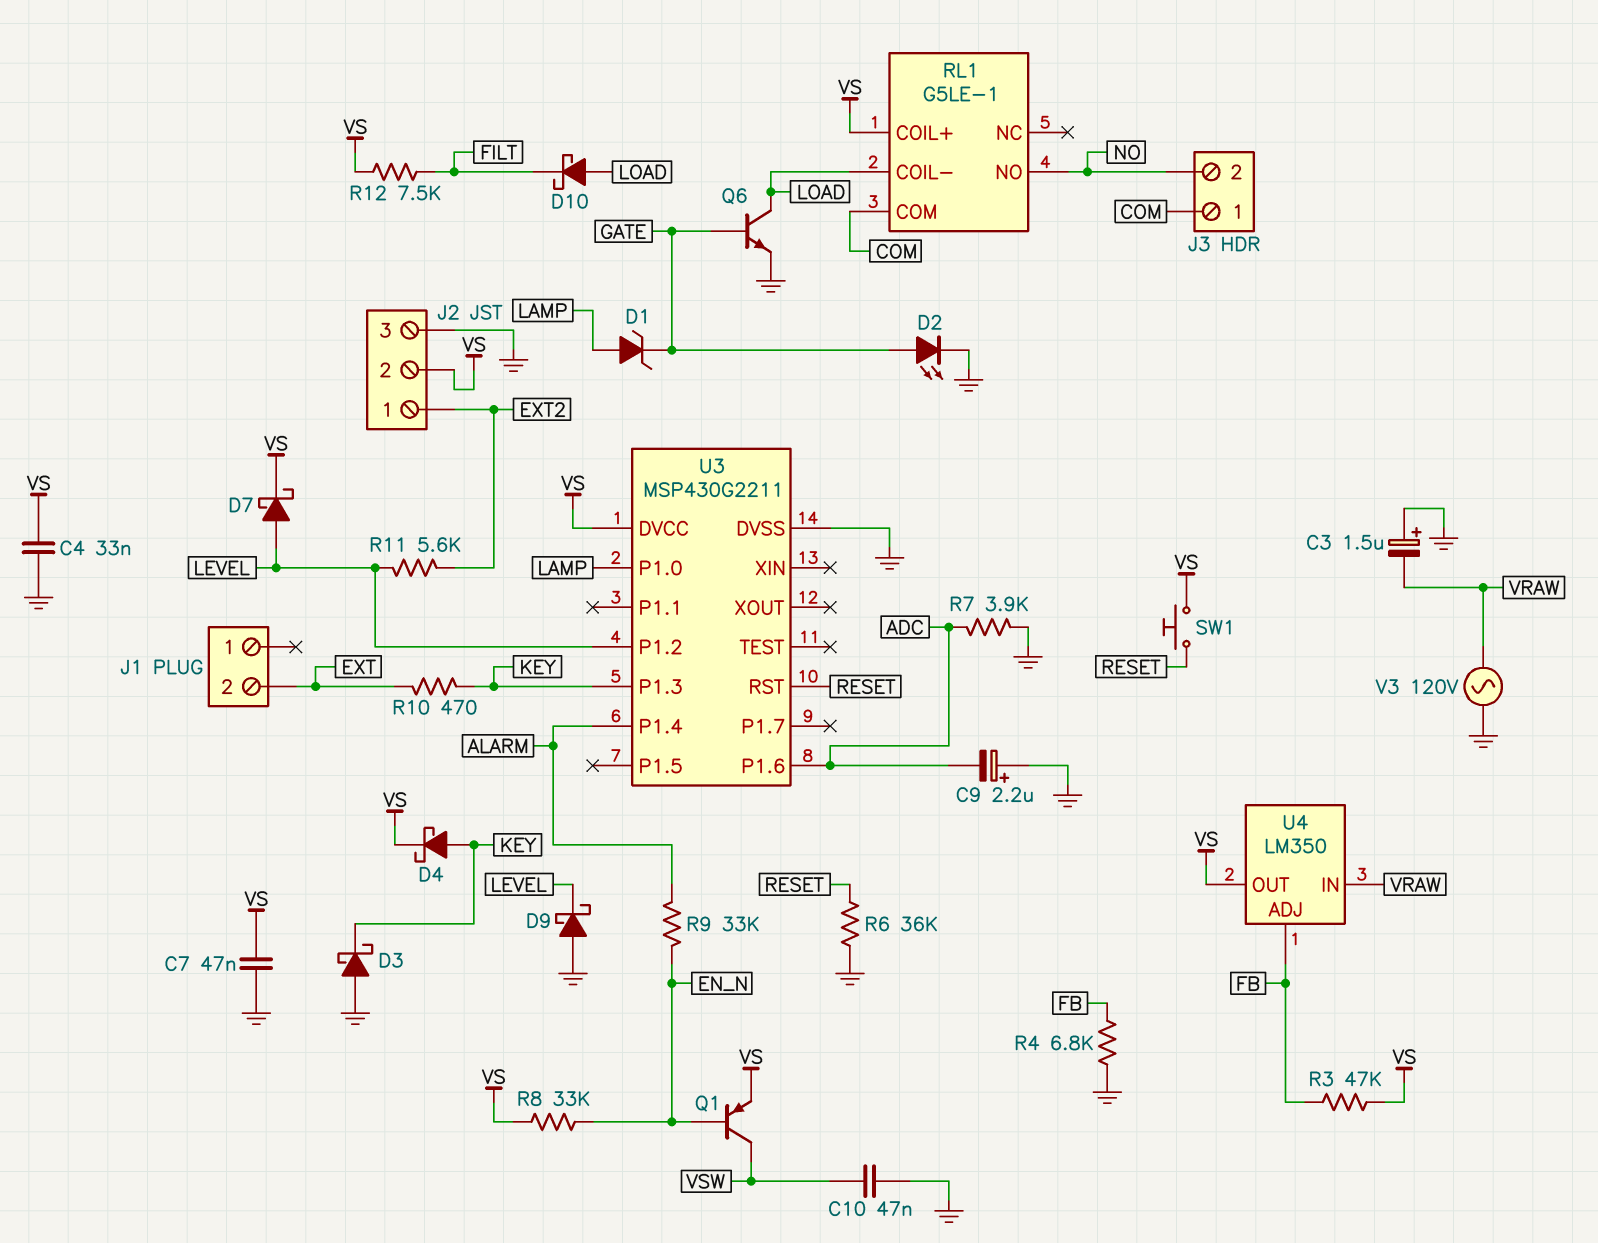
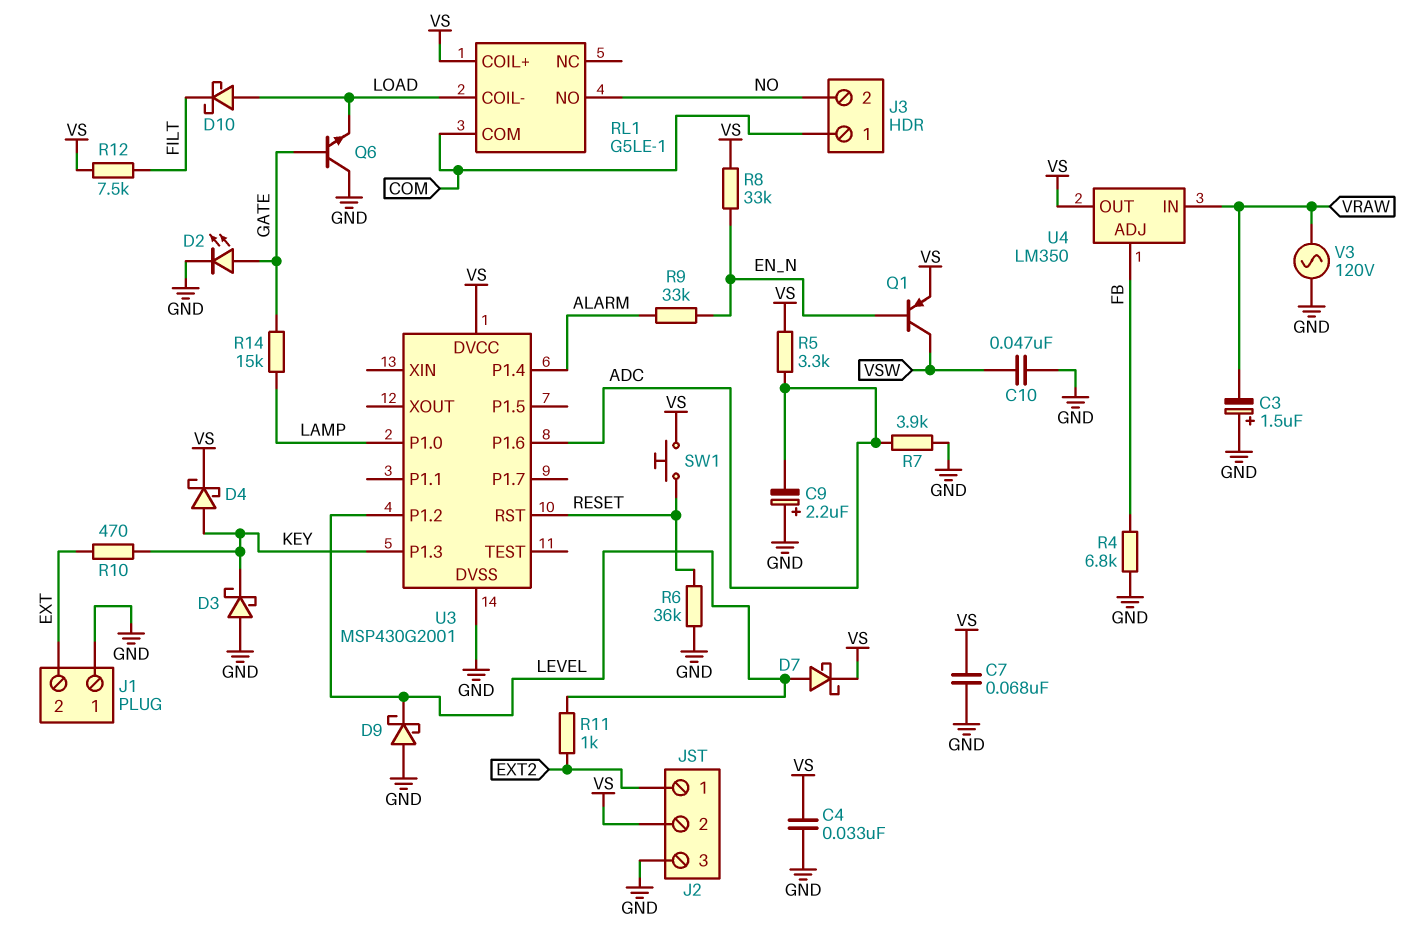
C7: 47nF (GND, VS) -> 68nF (GND, VS)
D1: zener (A LAMP, K GATE) -> none
J1 pin 1: none -> GND
Q6: NPN (B GATE, C LOAD, E GND) -> NPN (B GATE, C GND, E LOAD)
R3: 47k (FB, VS) -> none
R5: none -> 3.3k (ADC, VS)
R11: 5.6k (EXT2, LEVEL) -> 1k (EXT2, LEVEL)
R14: none -> 15k (GATE, LAMP)
U3: MSP430G2211 -> MSP430G2001

